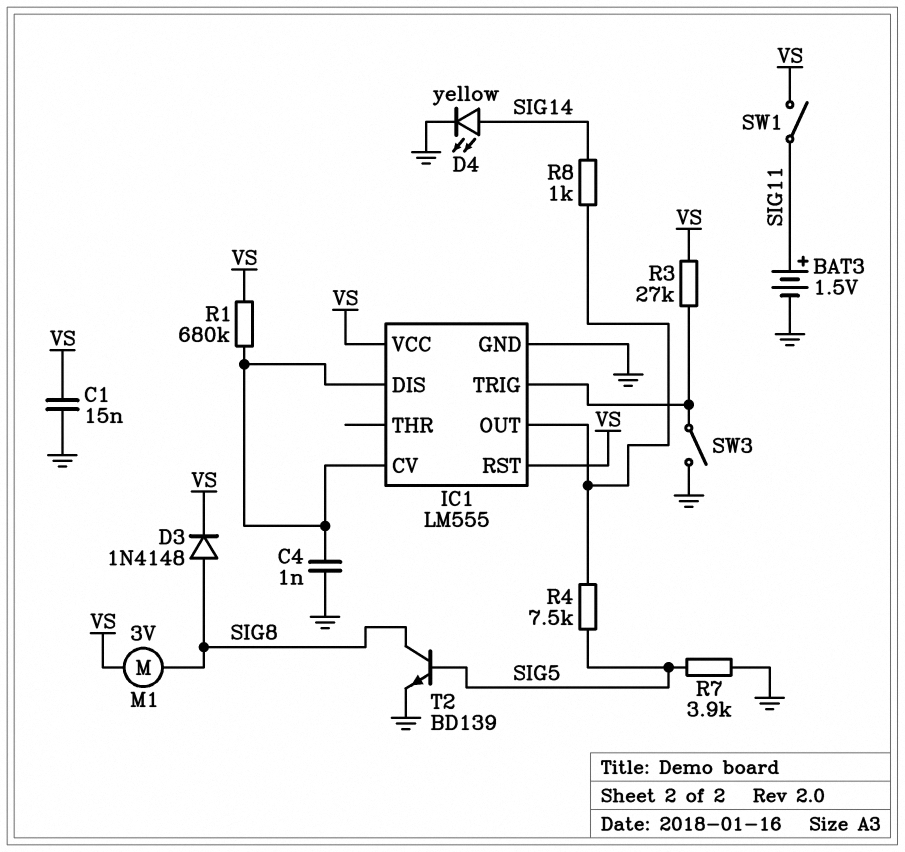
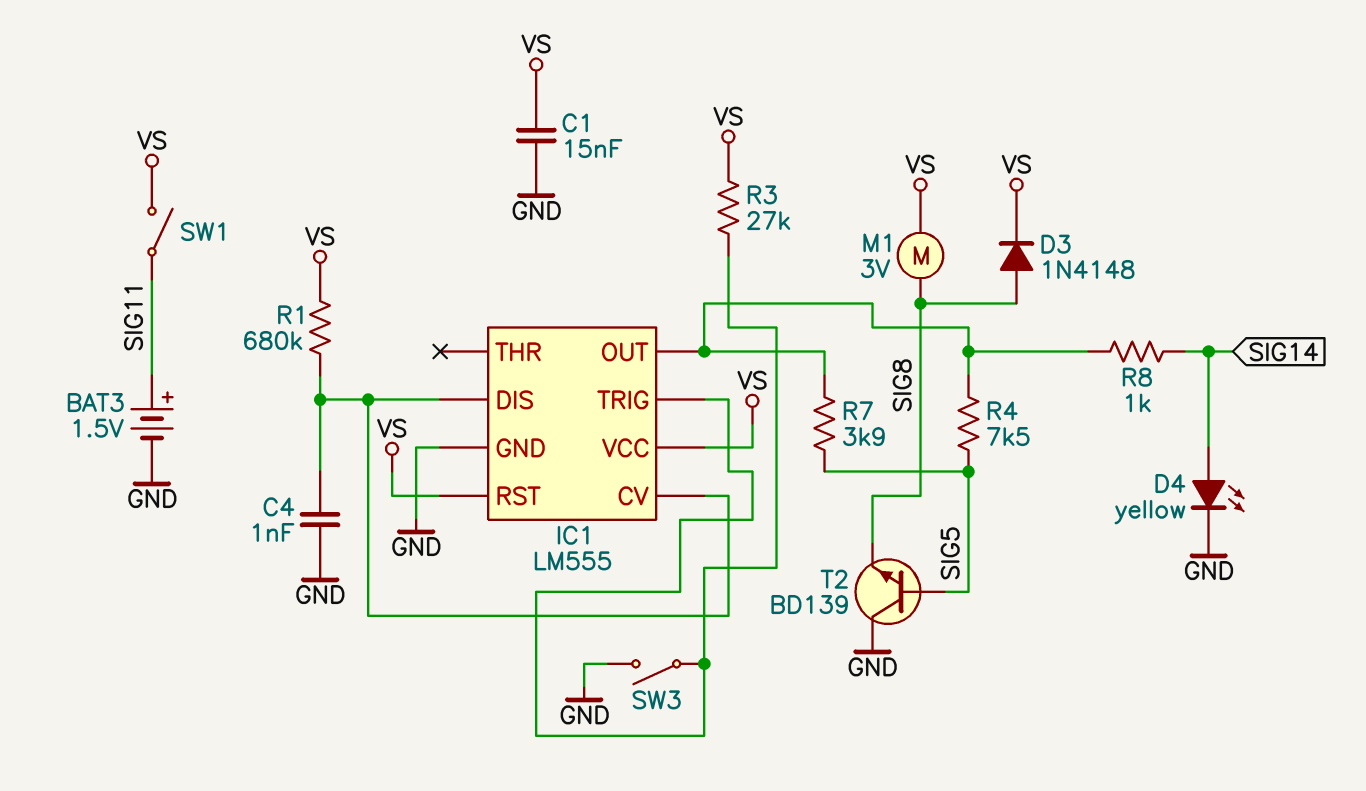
R7: 3.9k (GND, SIG5) -> 3.9k (IC1/OUT, SIG5)
T2: NPN BD139 (B SIG5, C SIG8, E GND) -> NPN BD139 (B SIG5, C GND, E SIG8)

